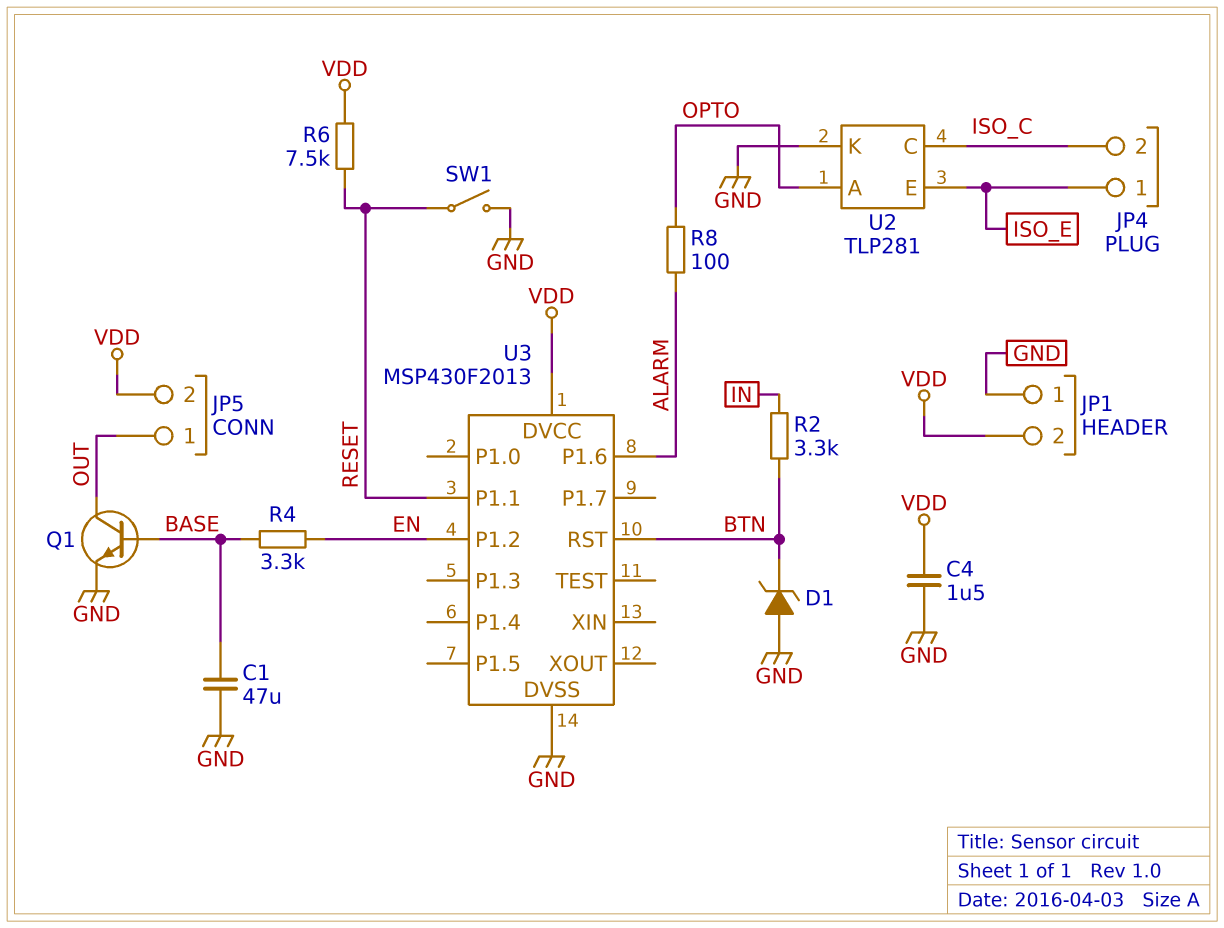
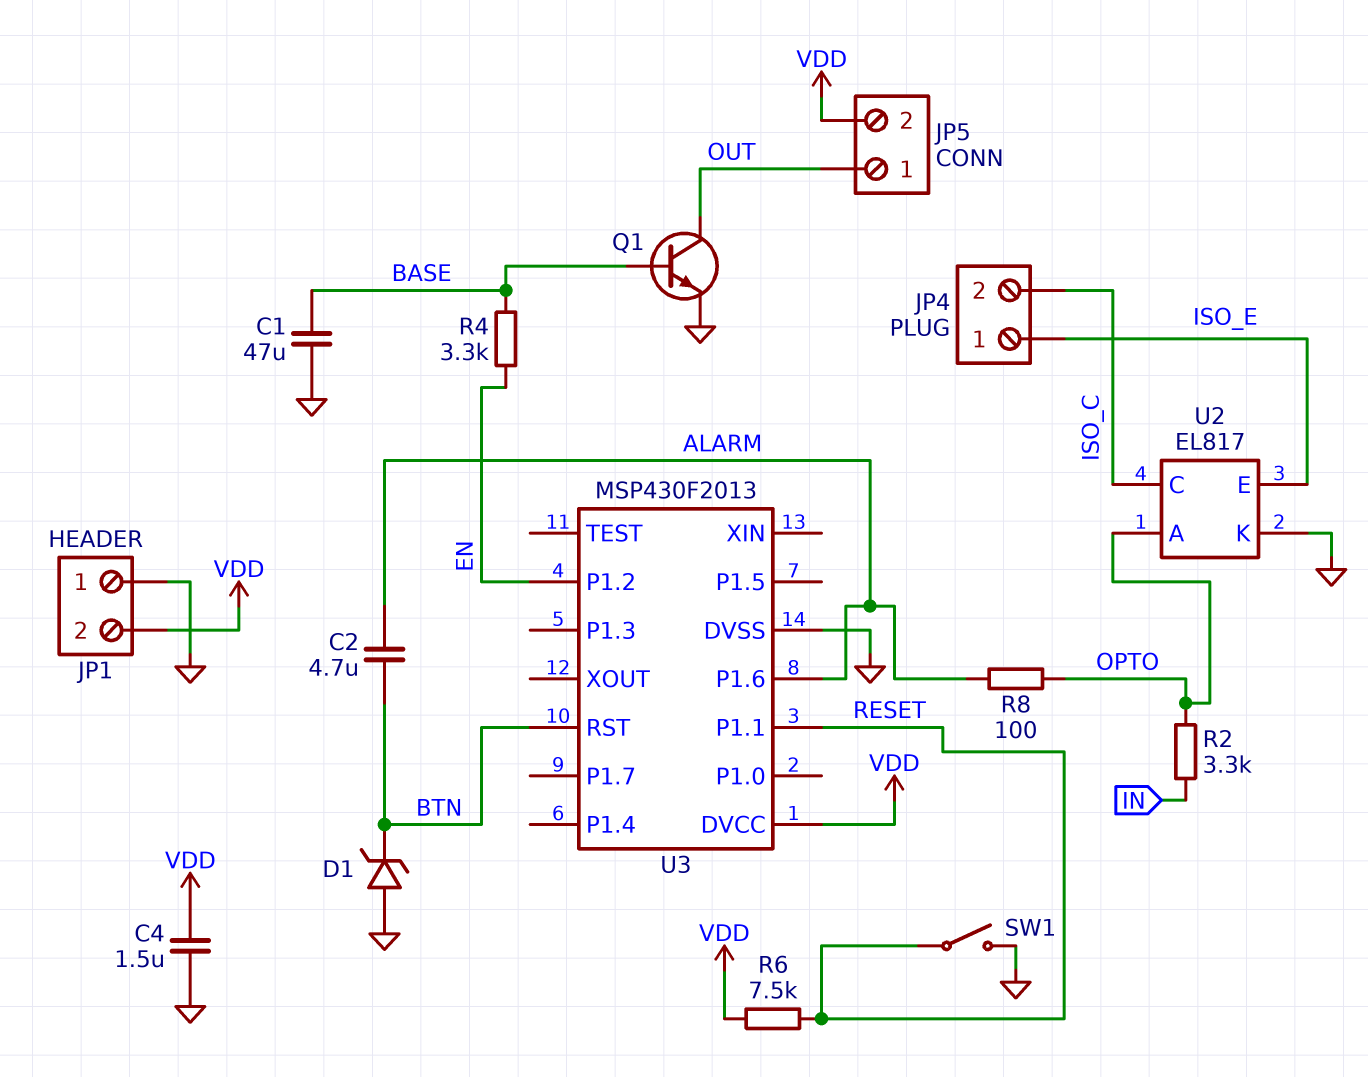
C2: none -> 4.7uF (ALARM, BTN)
R2: 3.3k (BTN, IN) -> 3.3k (IN, OPTO)
U2: TLP281 -> EL817

